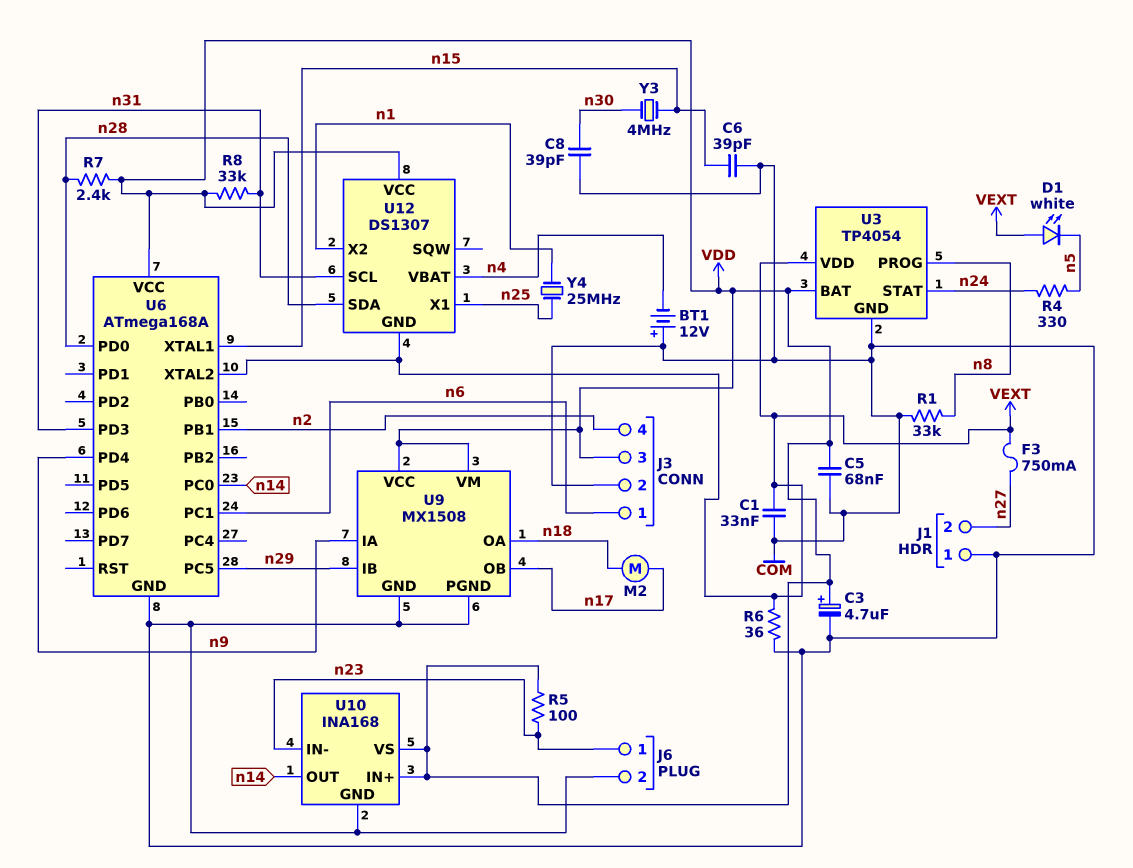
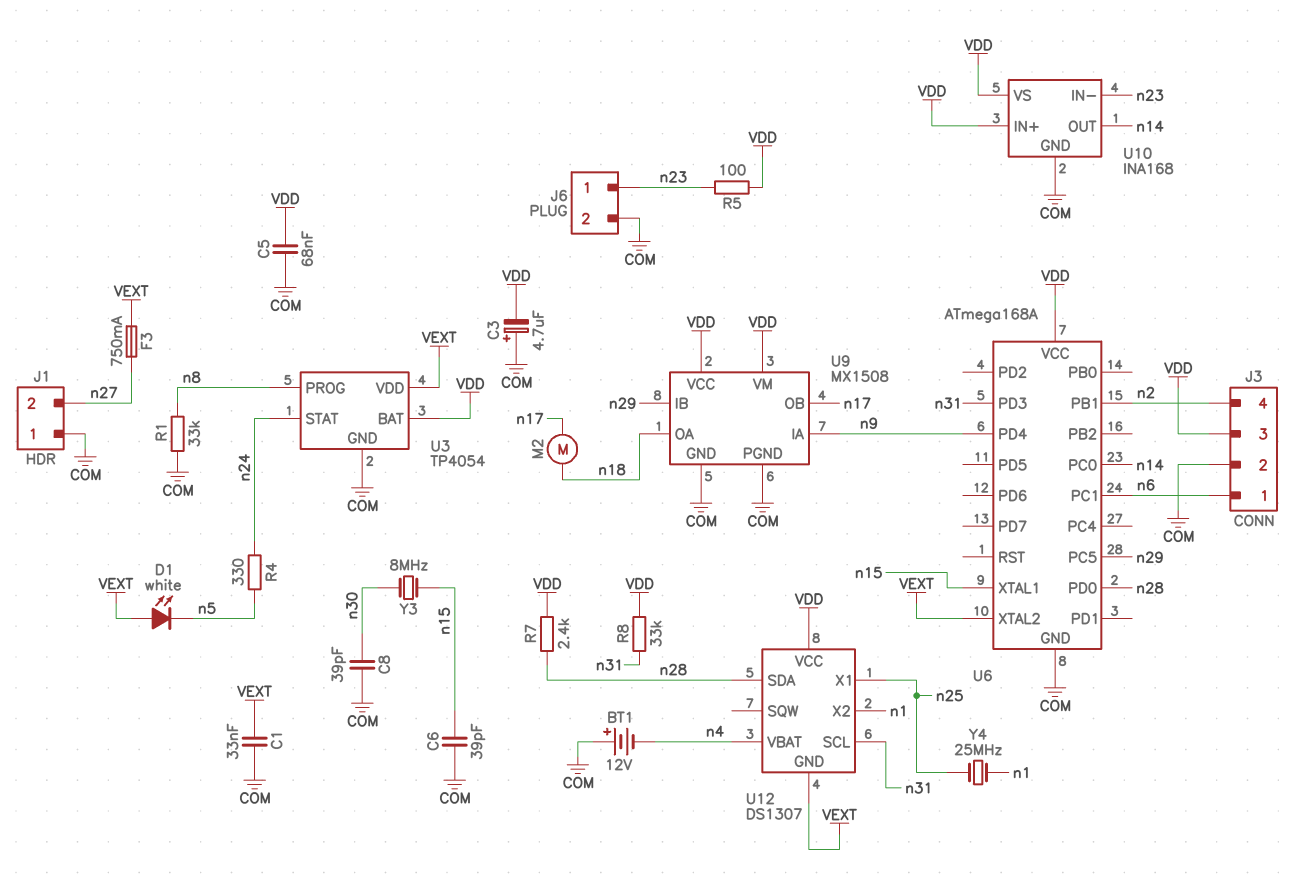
C3: 4.7uF (plus VDD, minus COM) -> 4.7uF (plus COM, minus VDD)
R6: 36 (COM, VEXT) -> none
Y3: 4MHz (n15, n30) -> 8MHz (n15, n30)

